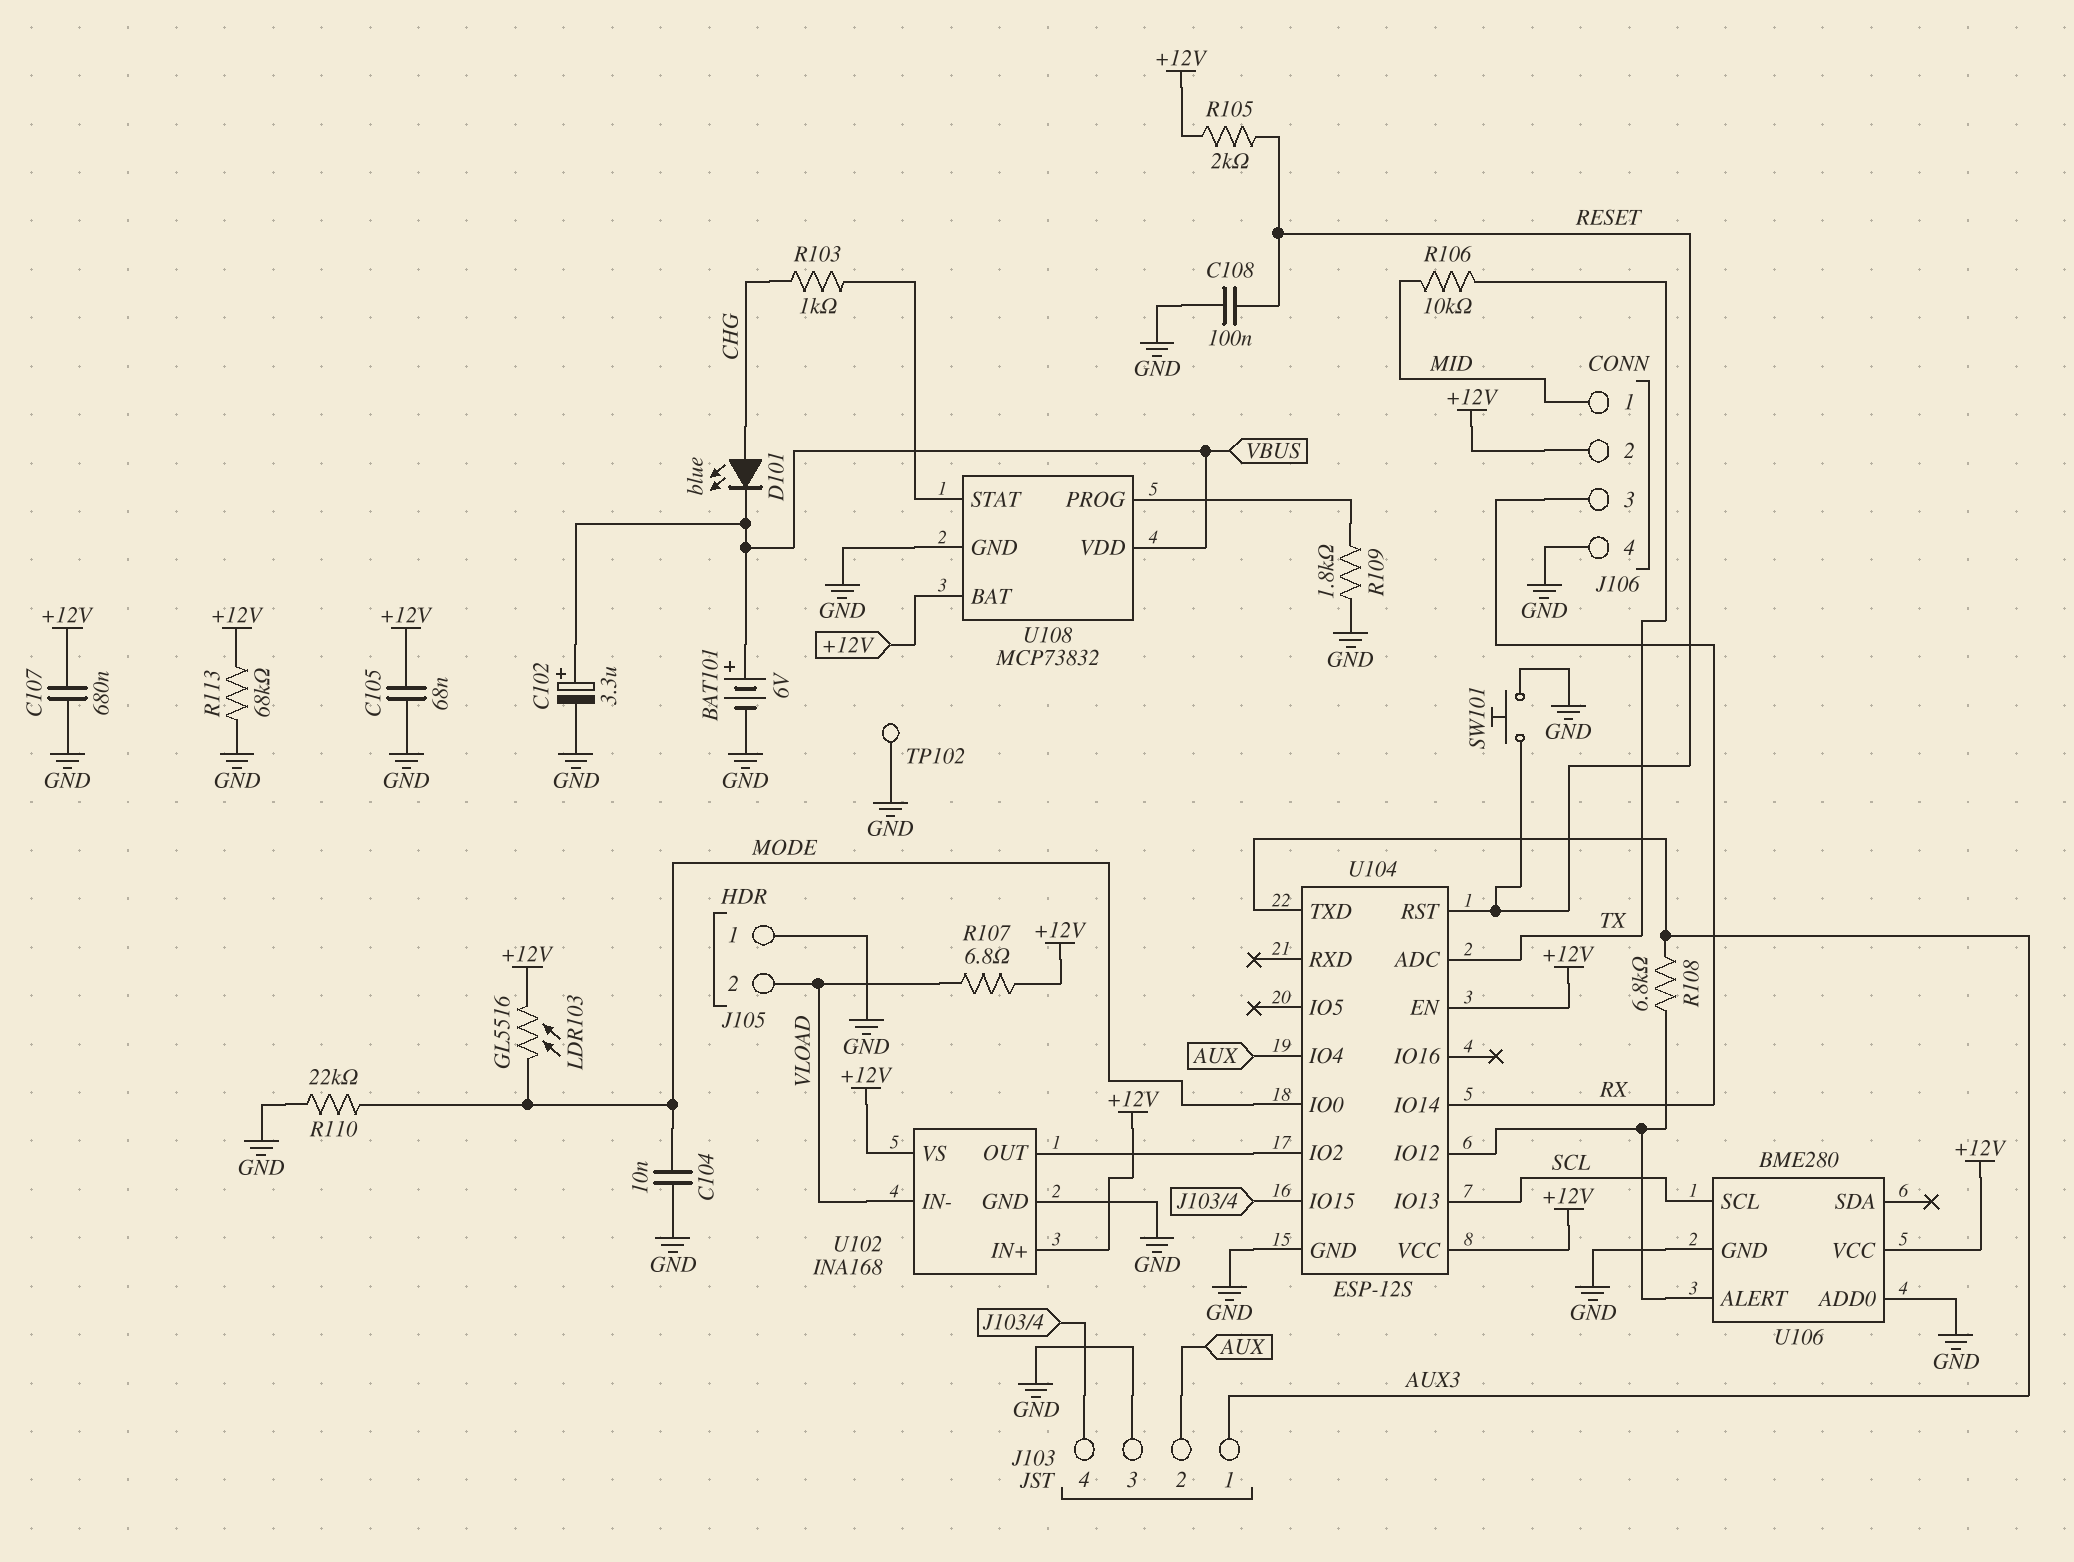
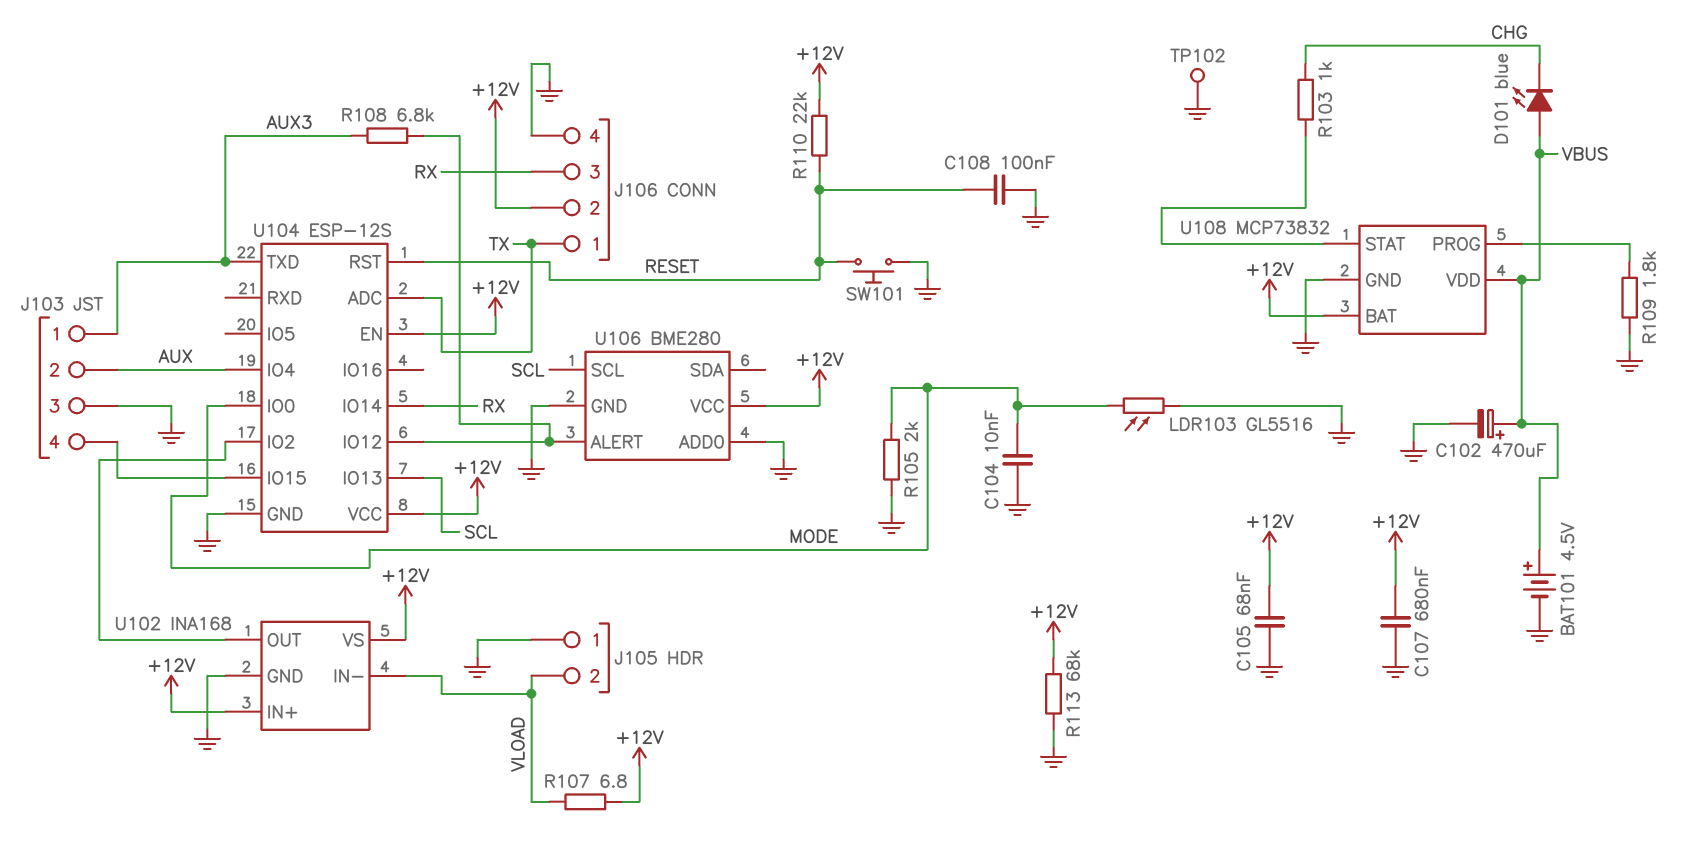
BAT101: 6V (plus VBUS, minus GND) -> 4.5V (plus VBUS, minus GND)
C102: 3.3uF (plus VBUS, minus GND) -> 470uF (plus VBUS, minus GND)
D101: LED blue (A CHG, K VBUS) -> LED blue (A VBUS, K CHG)
J106 pin 1: MID -> TX
LDR103: GL5516 (+12V, MODE) -> GL5516 (GND, MODE)
R105: 2k (+12V, RESET) -> 2k (GND, MODE)
R106: 10k (MID, TX) -> none
R110: 22k (GND, MODE) -> 22k (+12V, RESET)

